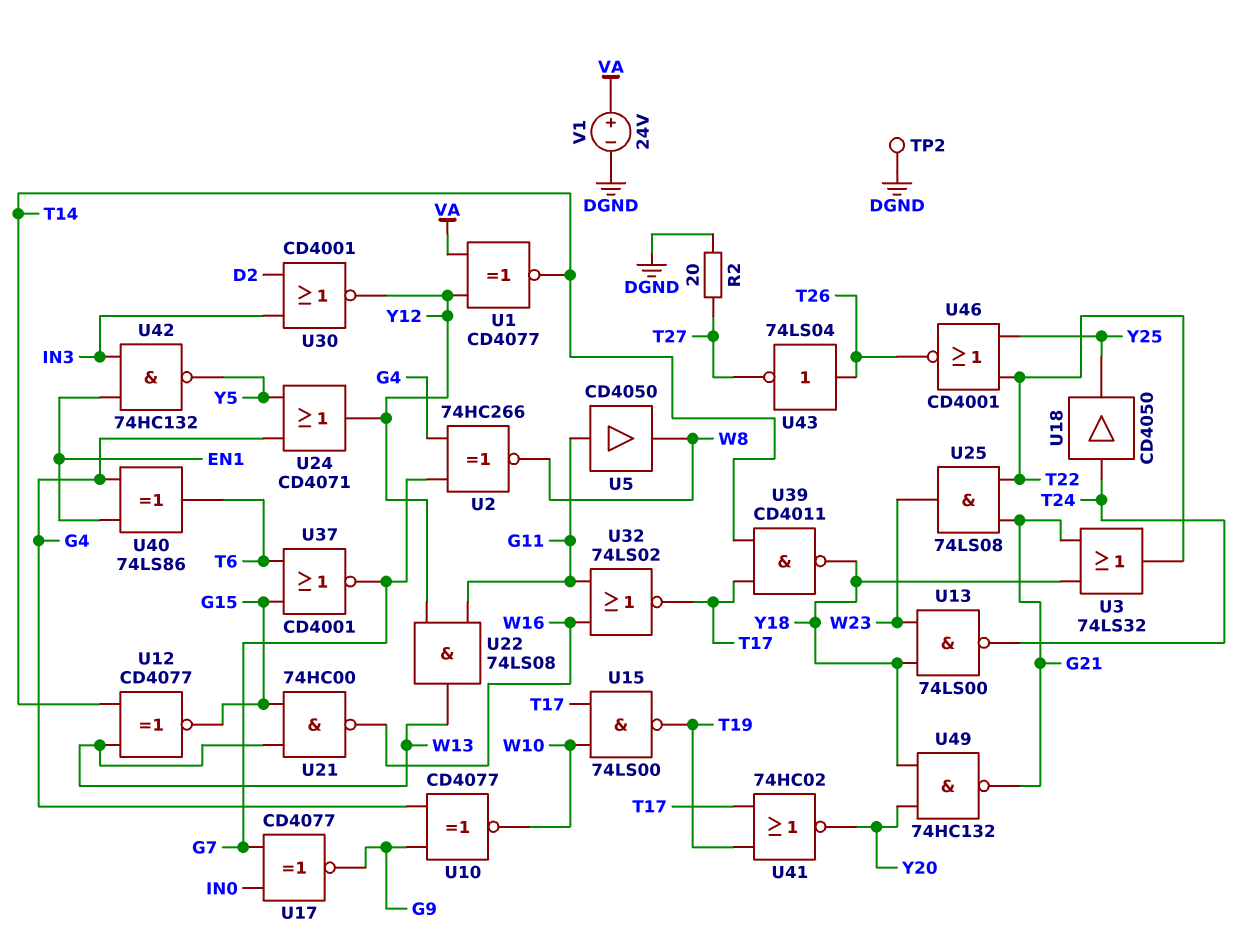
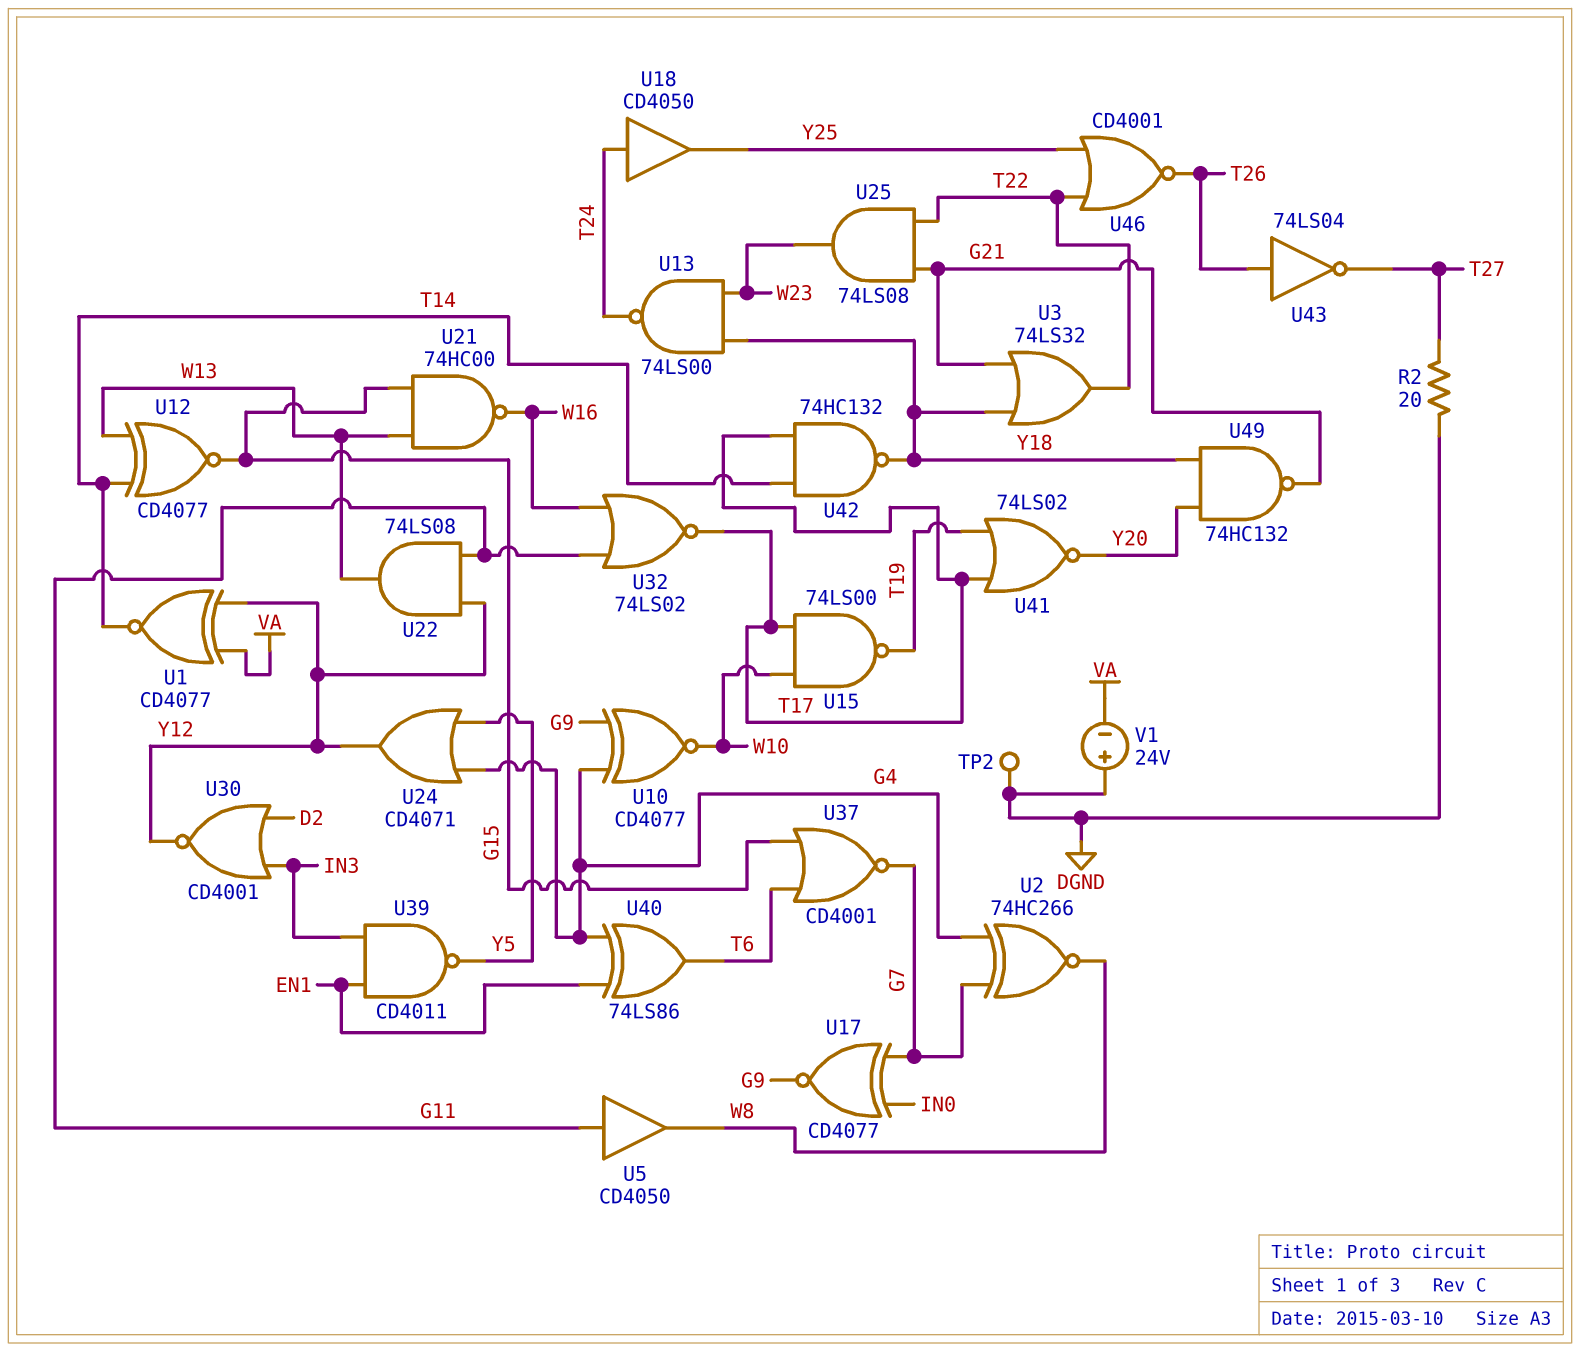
U39: NAND CD4011 (in T14, in T17, out Y18) -> NAND CD4011 (in EN1, in IN3, out Y5)
U41: NOR 74HC02 (in T17, in T19, out Y20) -> NOR 74LS02 (in T17, in T19, out Y20)
U42: NAND 74HC132 (in EN1, in IN3, out Y5) -> NAND 74HC132 (in T14, in T17, out Y18)
V1: 24V (plus VA, minus DGND) -> 24V (plus DGND, minus VA)

